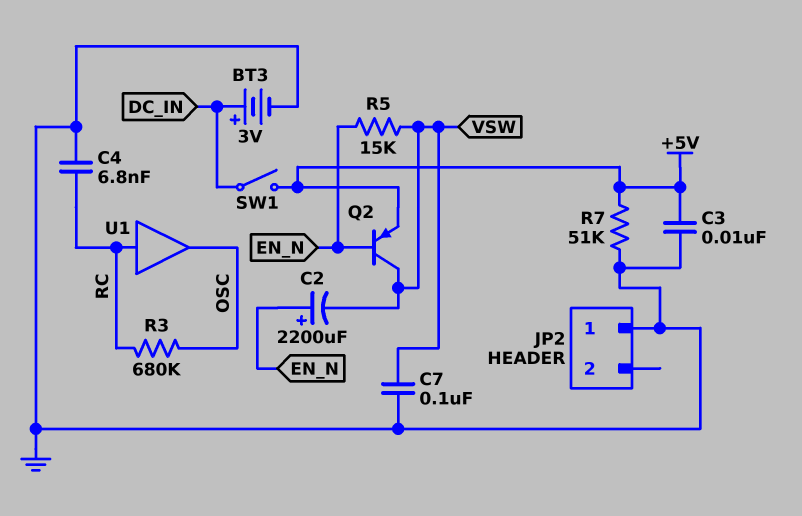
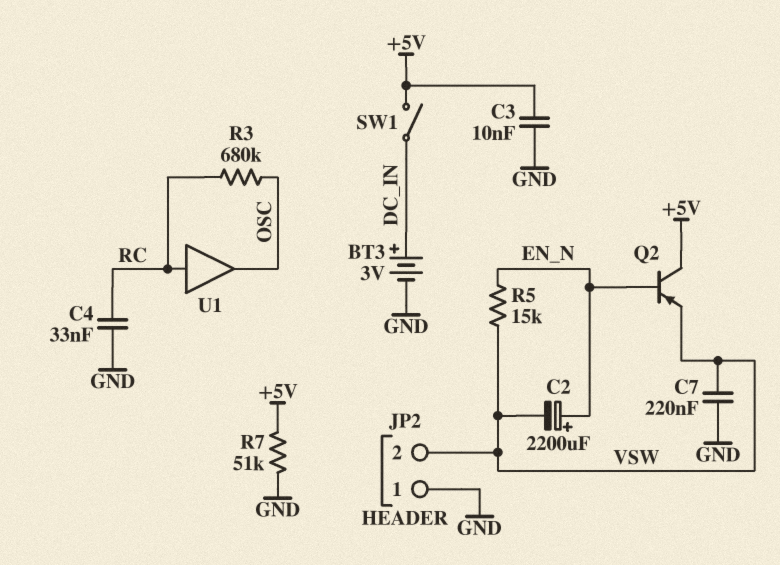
C4: 6.8nF (GND, RC) -> 33nF (GND, RC)
C7: 100nF (GND, VSW) -> 220nF (GND, VSW)
JP2 pin 2: none -> VSW
Q2: PNP (B EN_N, C VSW, E +5V) -> PNP (B EN_N, C +5V, E VSW)

